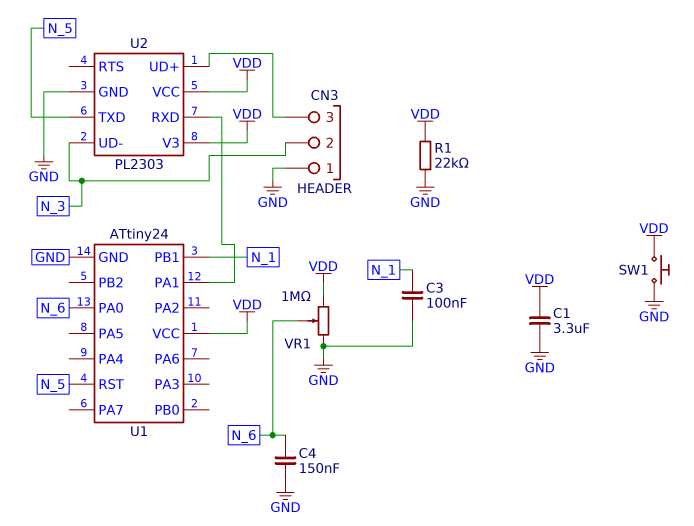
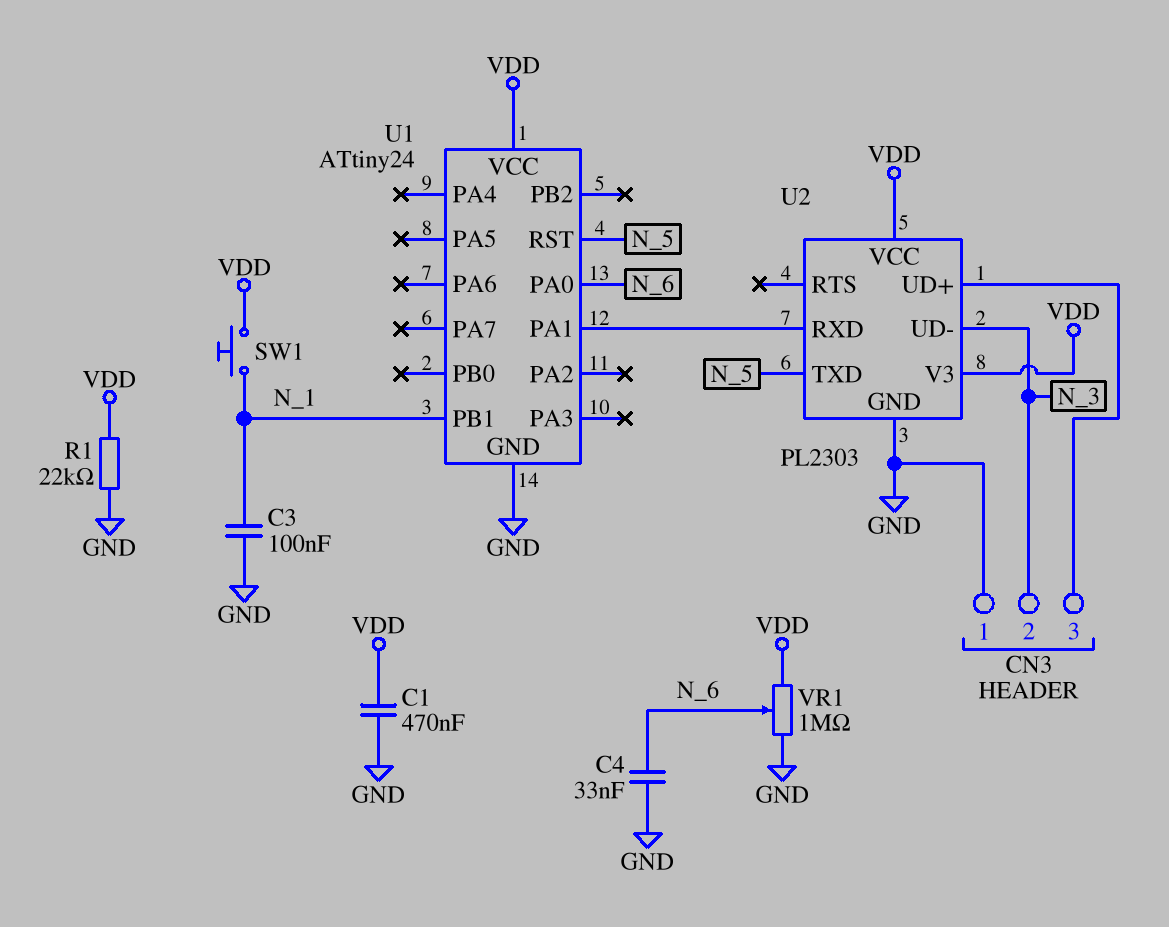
C1: 3.3uF (GND, VDD) -> 470nF (GND, VDD)
C4: 150nF (GND, N_6) -> 33nF (GND, N_6)
SW1: button (GND, VDD) -> button (N_1, VDD)

